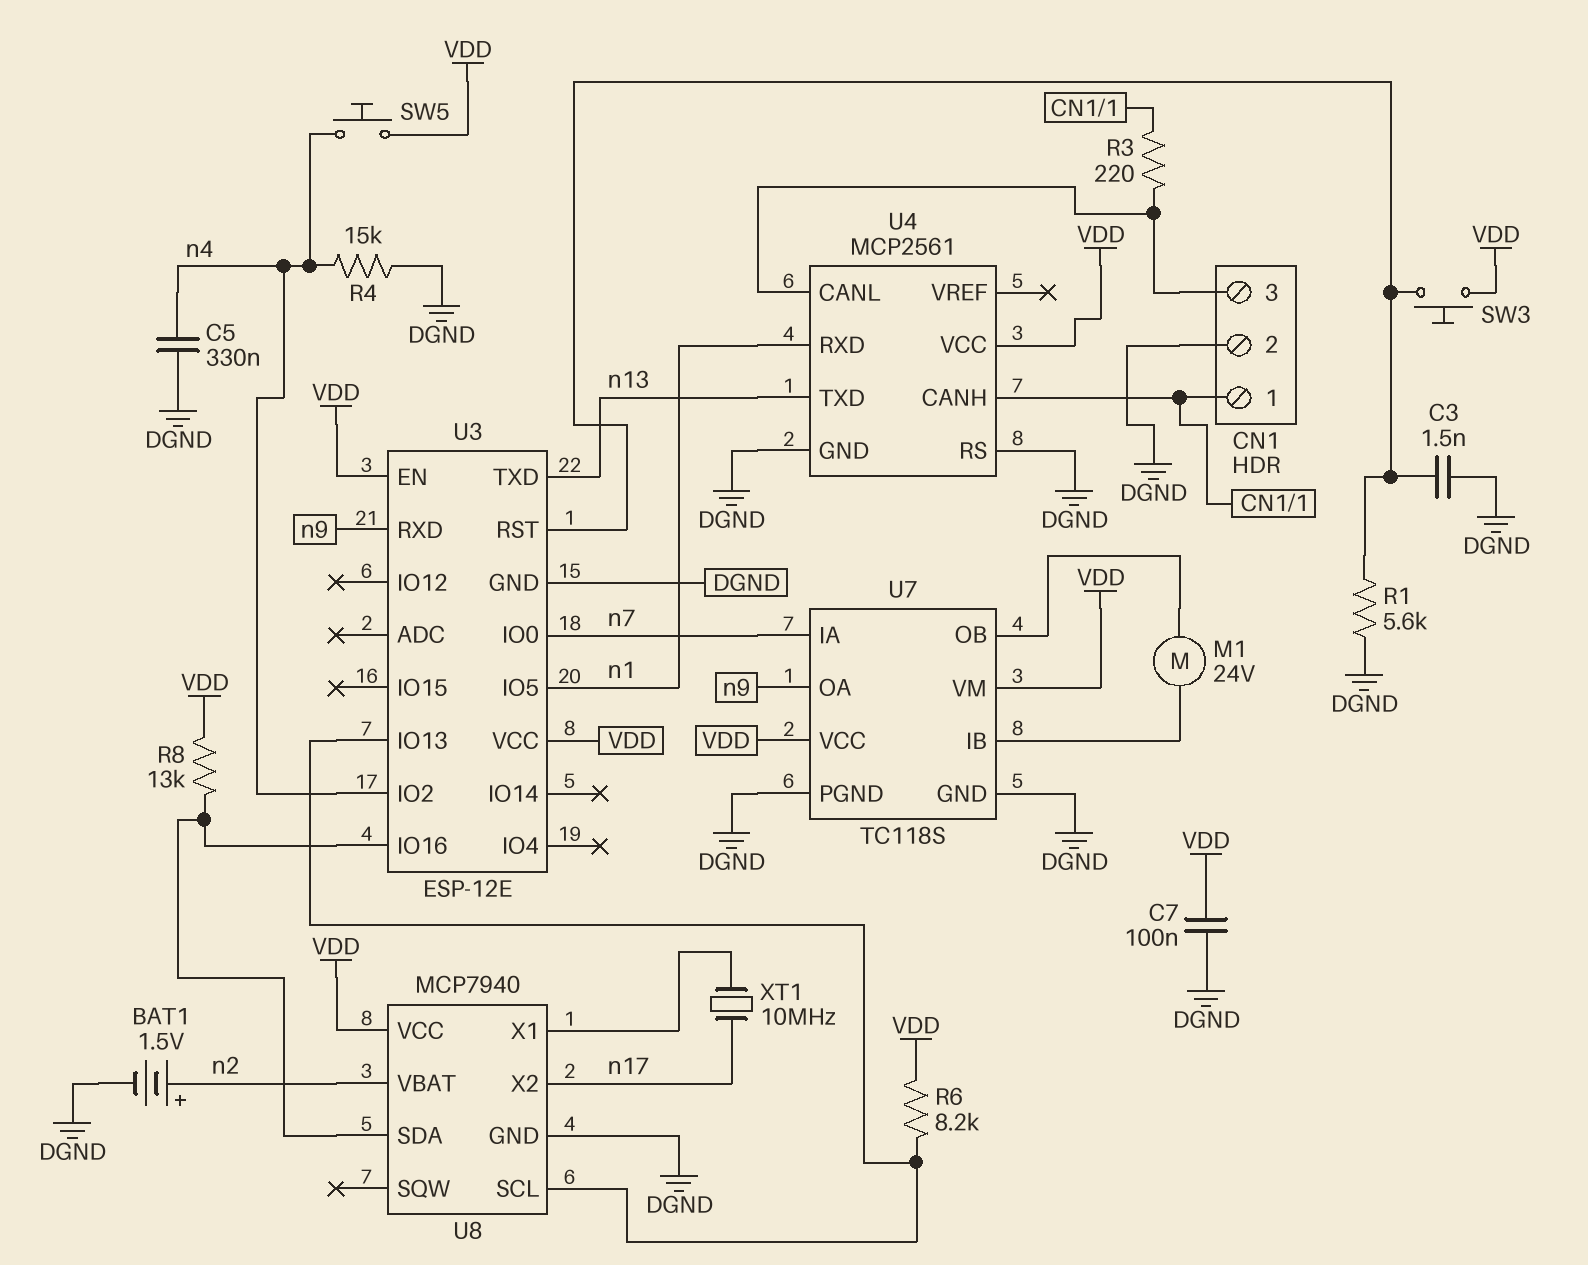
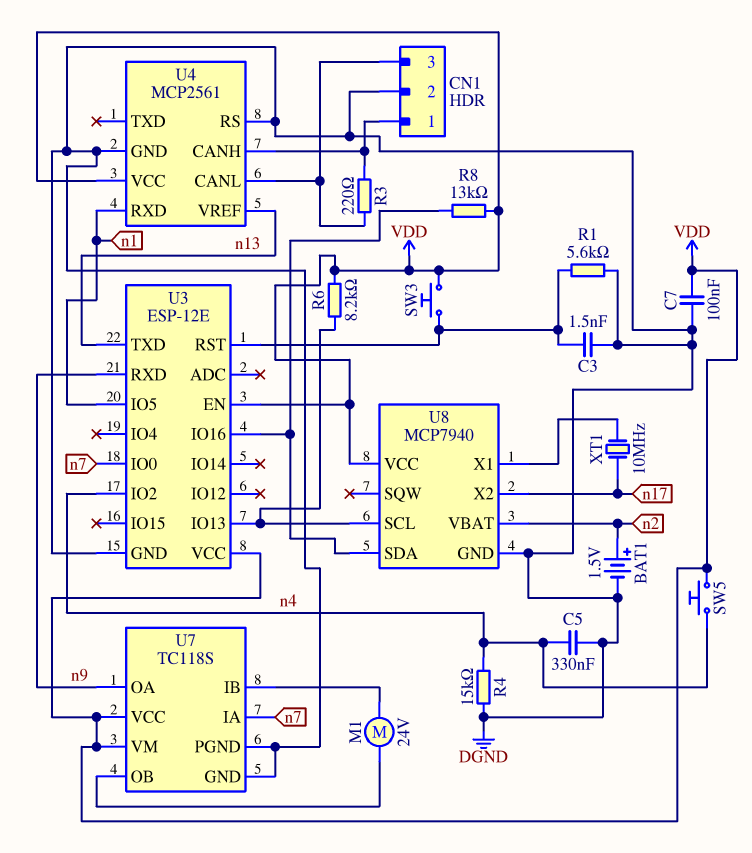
U4 pin TXD: n13 -> none
U4 pin VREF: none -> n13

